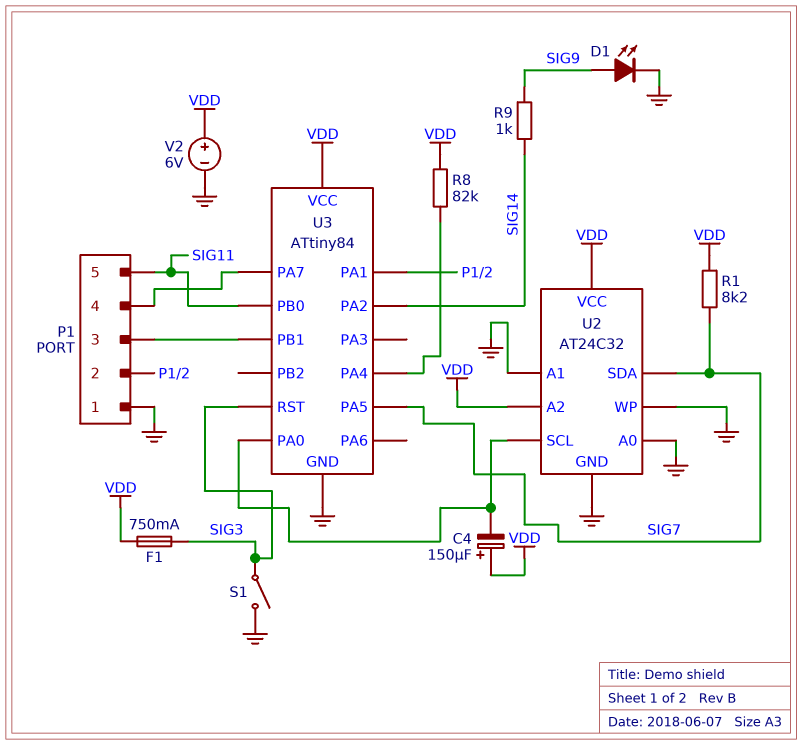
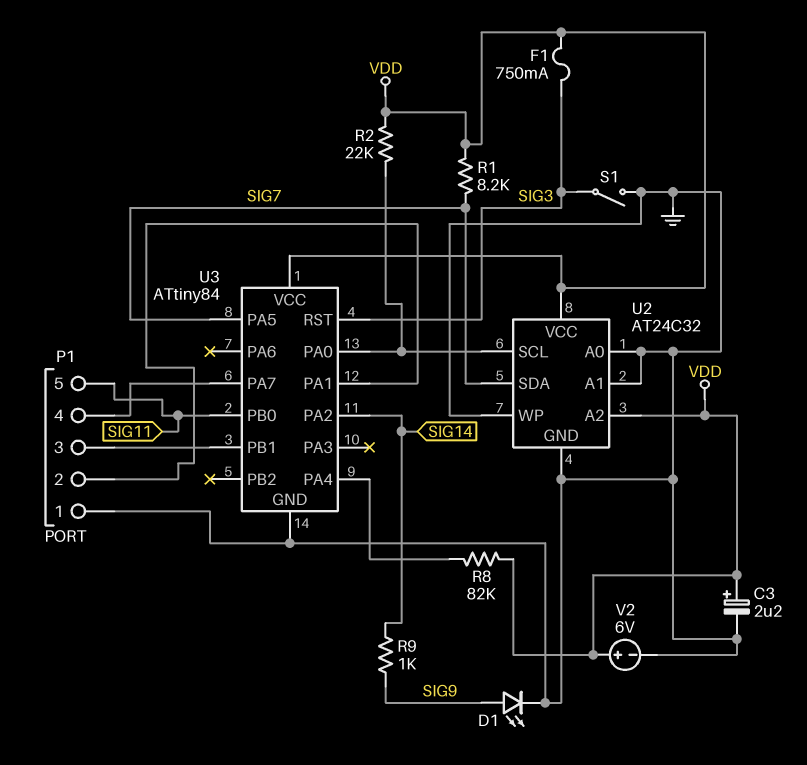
C3: none -> 2.2uF (plus VDD, minus GND)
C4: 150uF (plus VDD, minus U2/SCL) -> none
R2: none -> 22k (U2/SCL, VDD)

